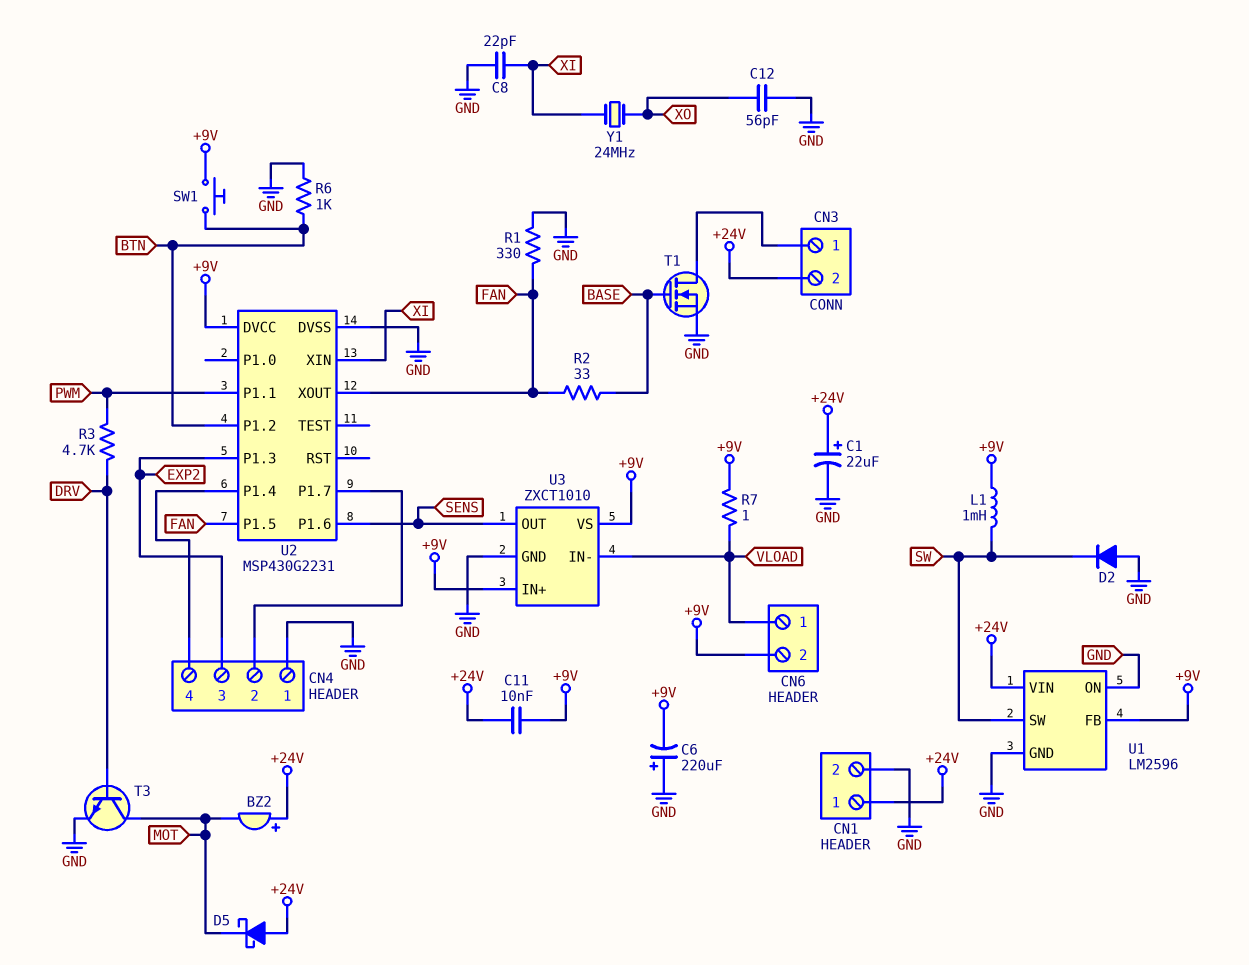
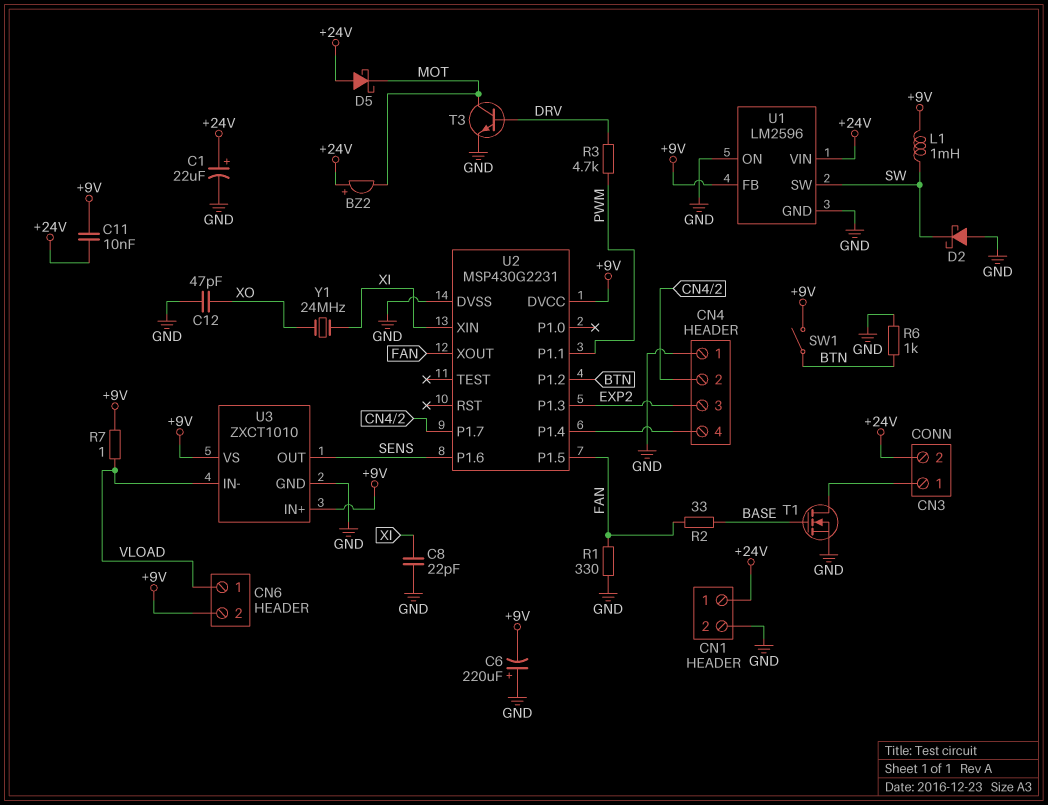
C12: 56pF (GND, XO) -> 47pF (GND, XO)
D2: diode (A GND, K SW) -> schottky (A GND, K SW)
SW1: button (+9V, BTN) -> switch (+9V, BTN)

